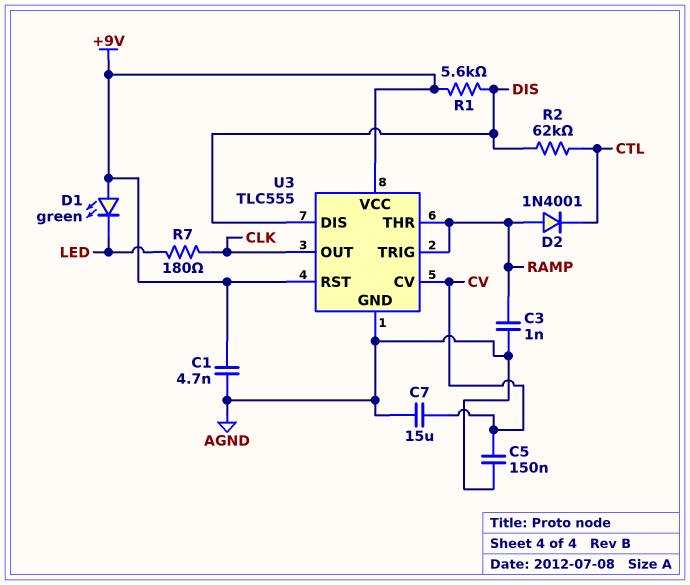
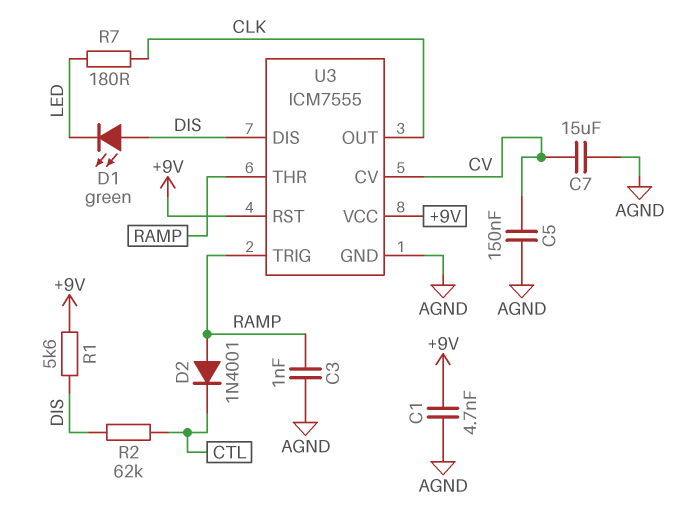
D1: LED green (A +9V, K LED) -> LED green (A DIS, K LED)
U3: TLC555 -> ICM7555

